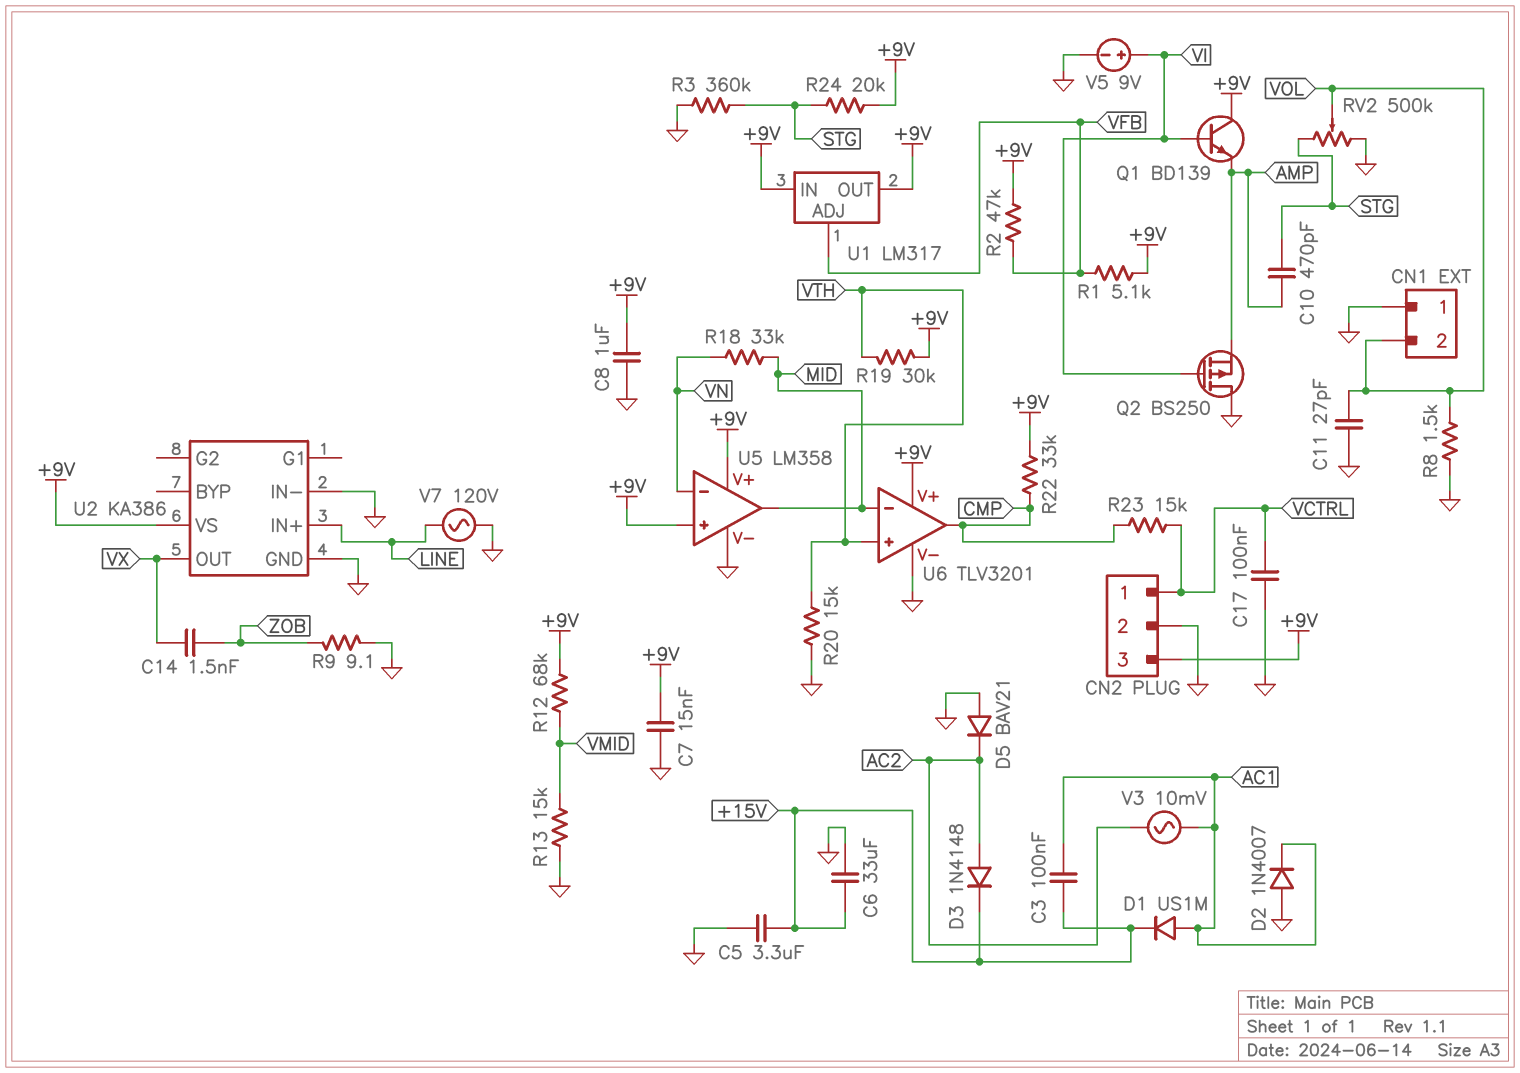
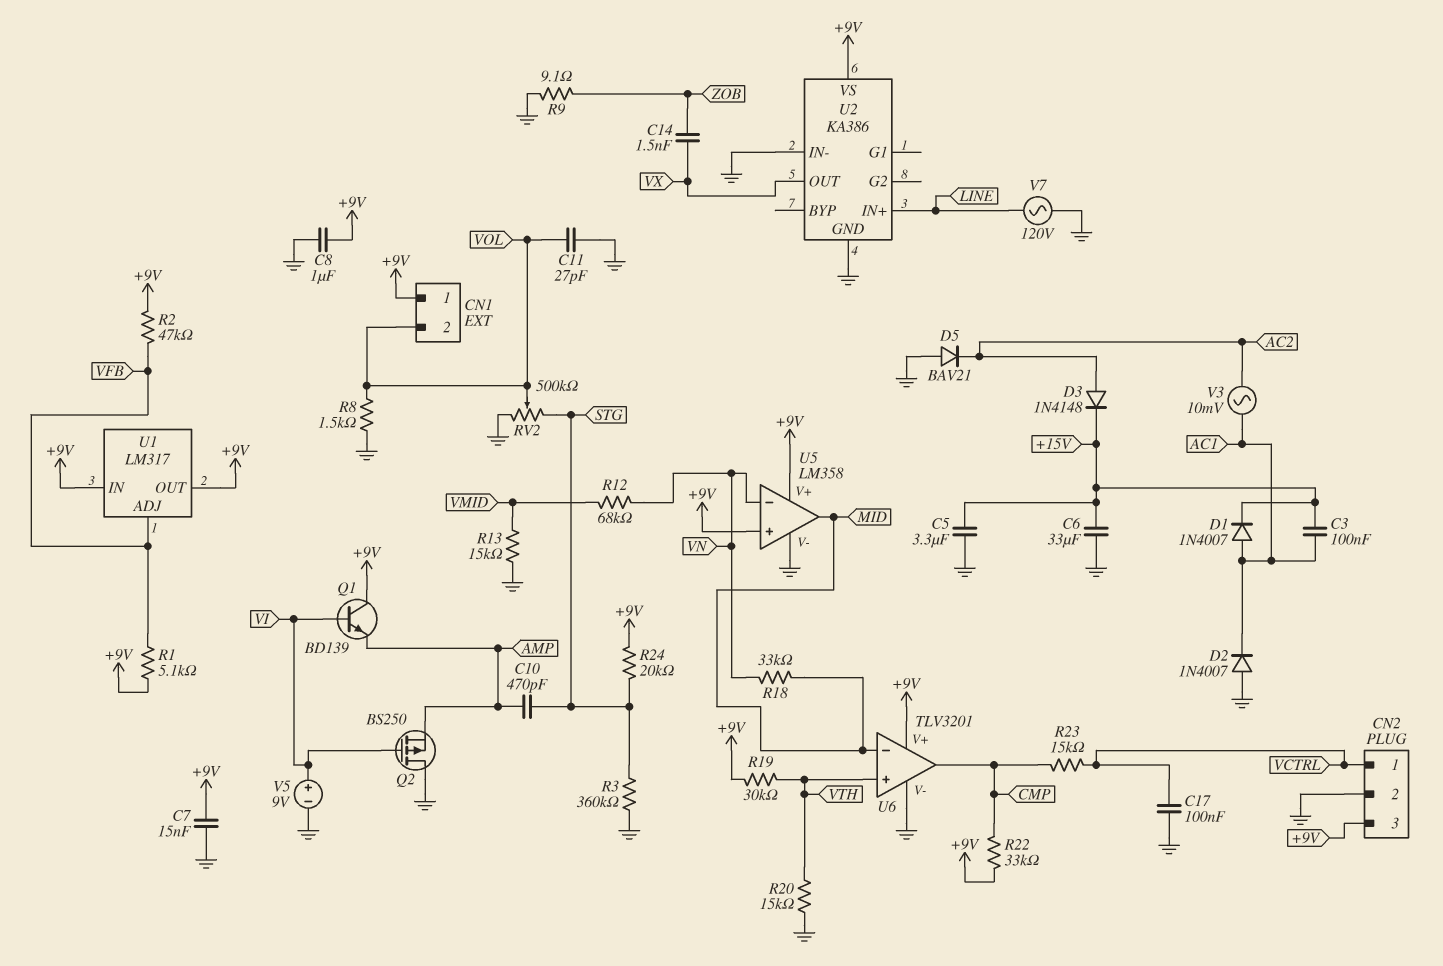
CN1 pin 1: GND -> +9V
D1: diode US1M (A AC1, K +15V) -> diode 1N4007 (A AC1, K +15V)
R12: 68k (+9V, VMID) -> 68k (VMID, VN)

